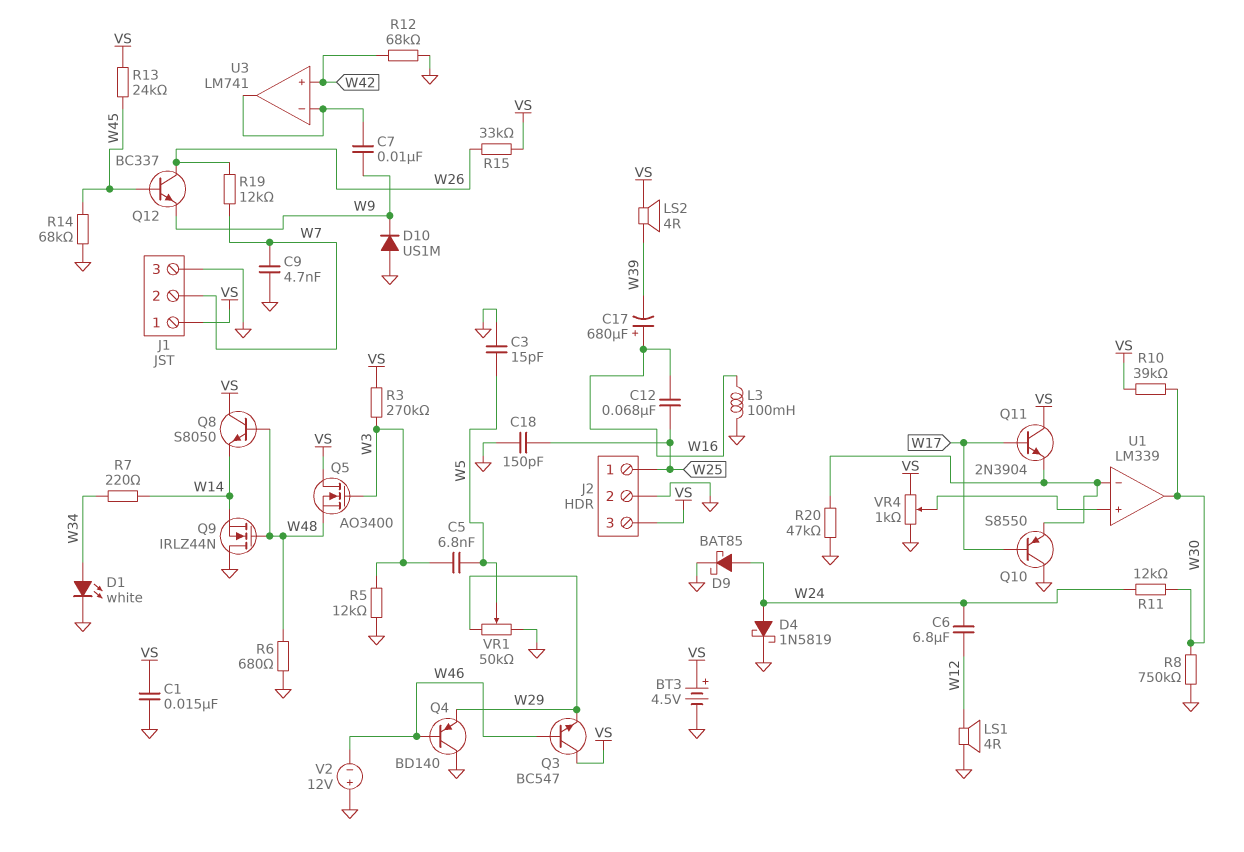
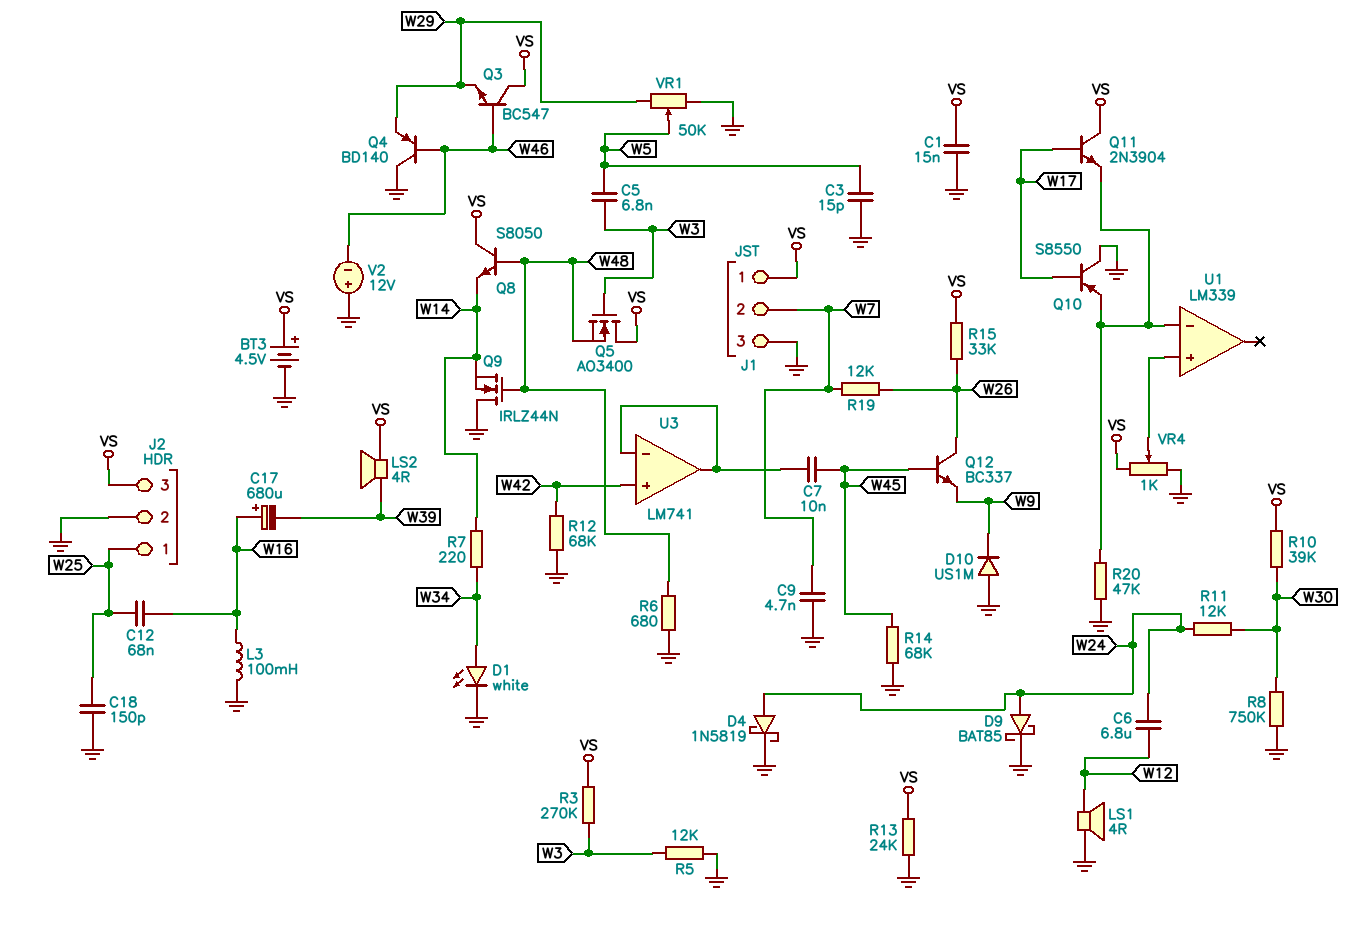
C7: 10nF (U3/in-, W9) -> 10nF (U3/in-, W45)
R13: 24k (VS, W45) -> 24k (GND, VS)
U1 pin out: W30 -> none

